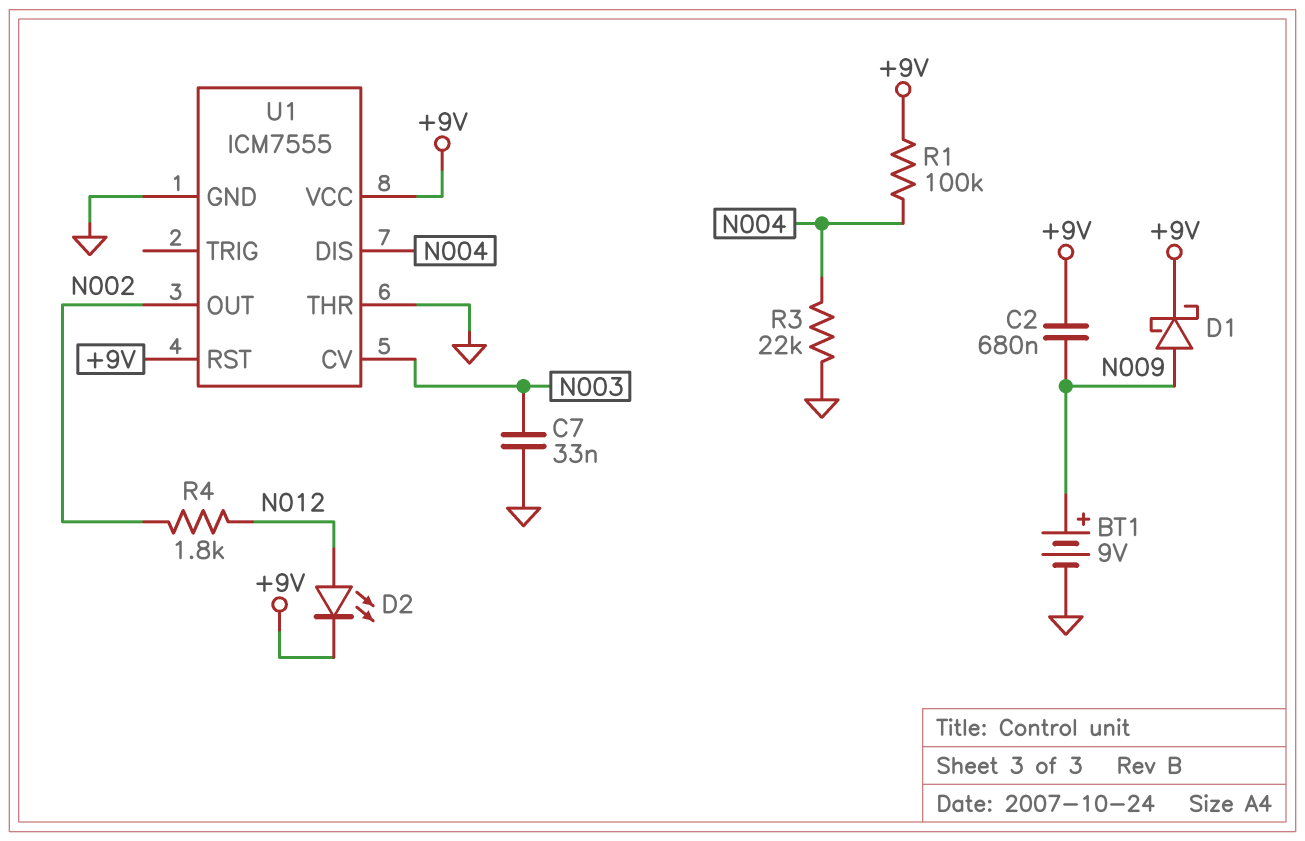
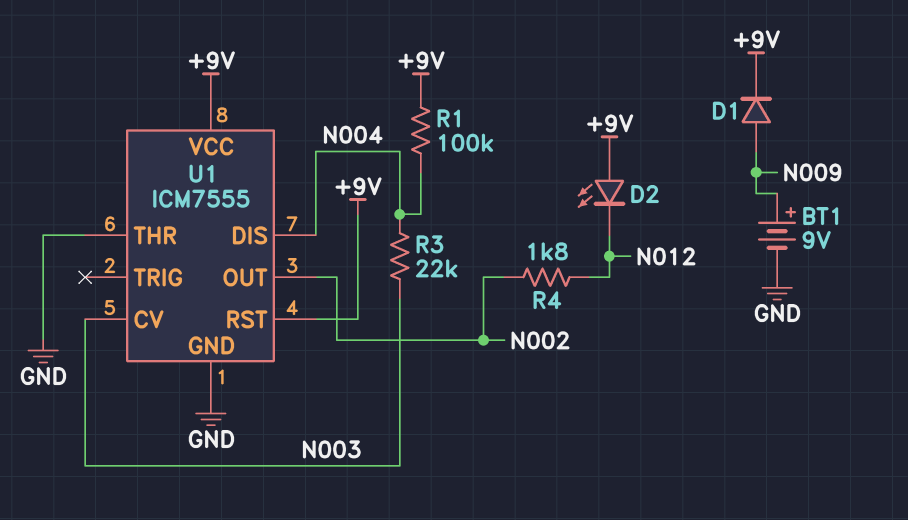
C2: 680nF (+9V, N009) -> none
C7: 33nF (GND, N003) -> none
D1: schottky (A N009, K +9V) -> diode (A N009, K +9V)
D2: LED (A N012, K +9V) -> LED (A +9V, K N012)
R3: 22k (GND, N004) -> 22k (N003, N004)

